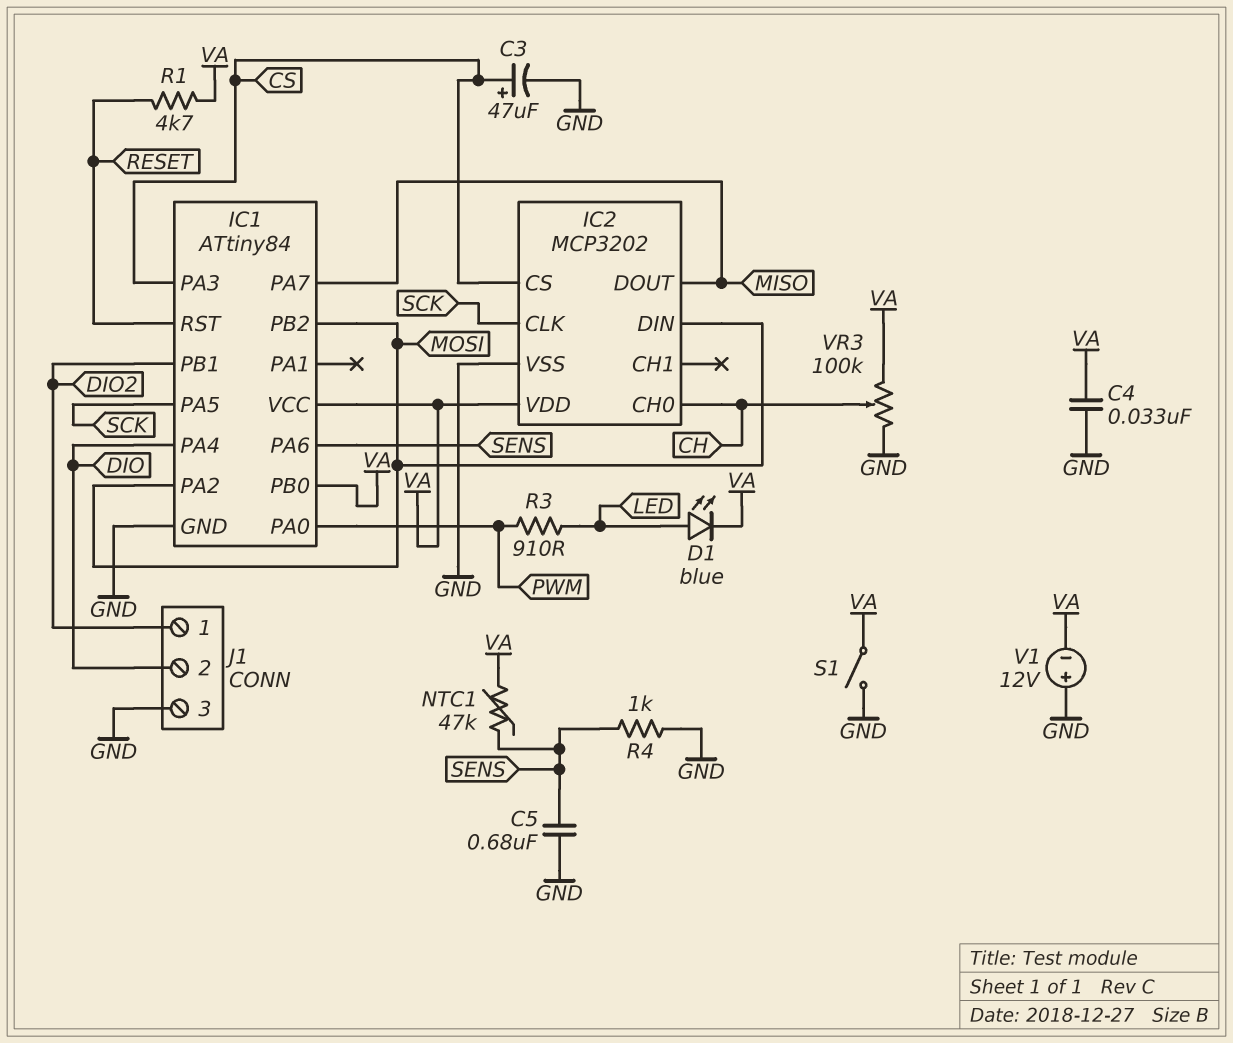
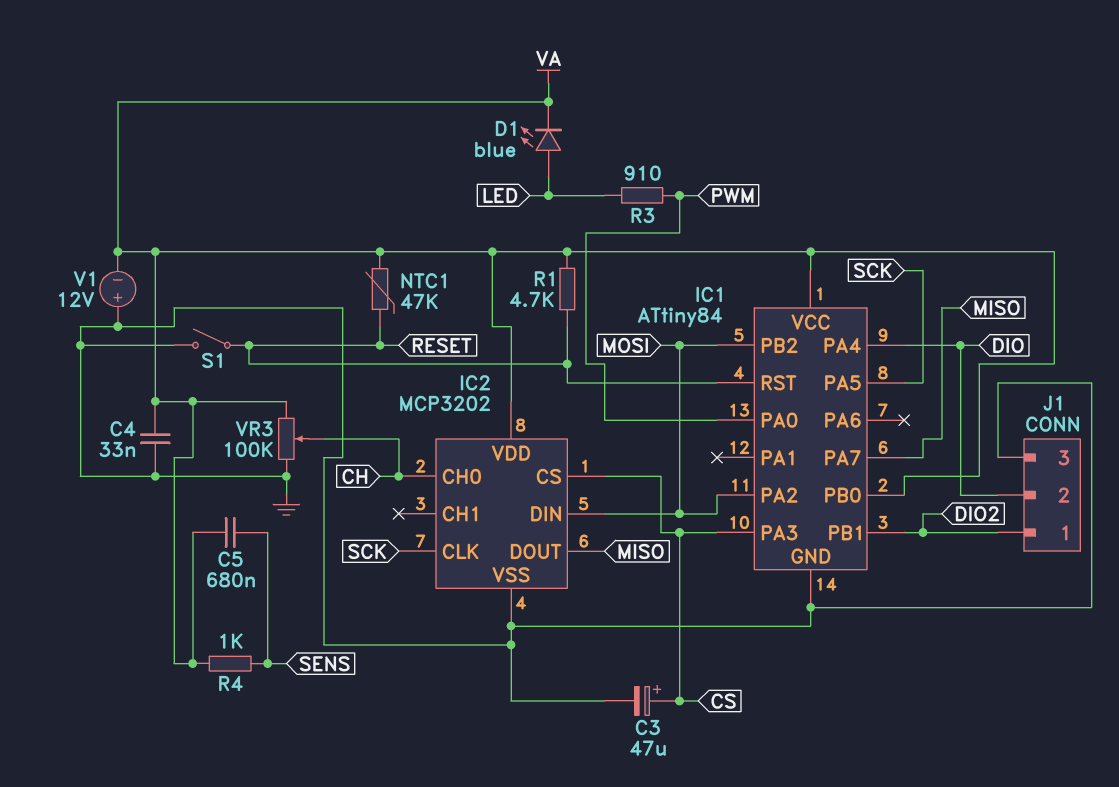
C5: 680nF (GND, SENS) -> 680nF (SENS, VA)
IC1 pin PA6: SENS -> none
NTC1: 47k (SENS, VA) -> 47k (RESET, VA)
R4: 1k (GND, SENS) -> 1k (SENS, VA)
S1: switch (GND, VA) -> switch (GND, RESET)

